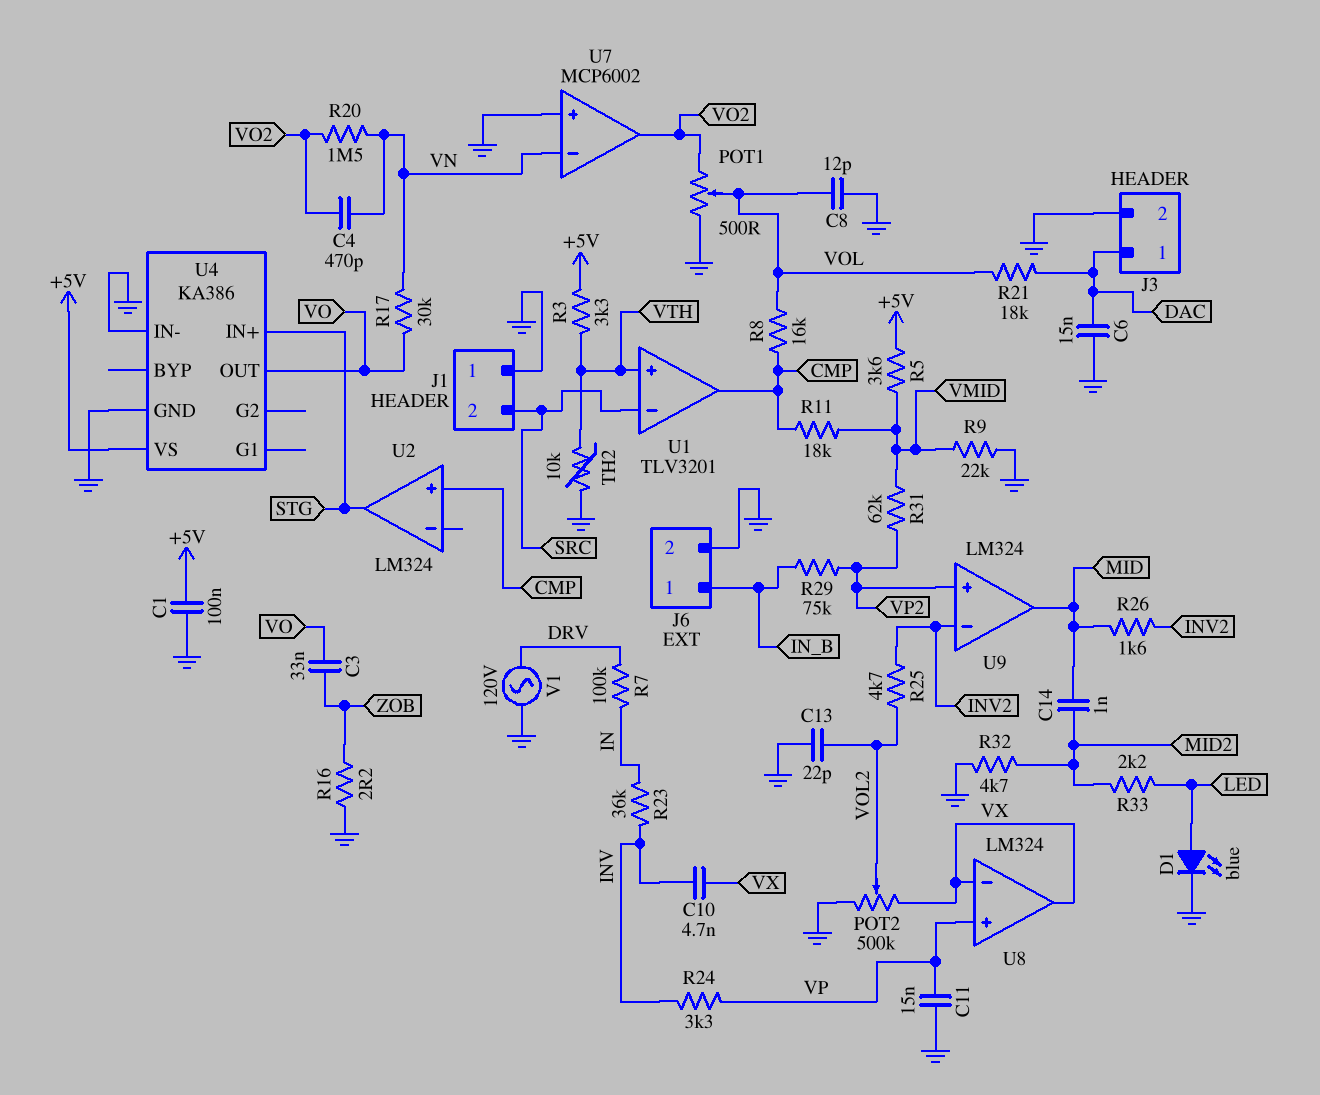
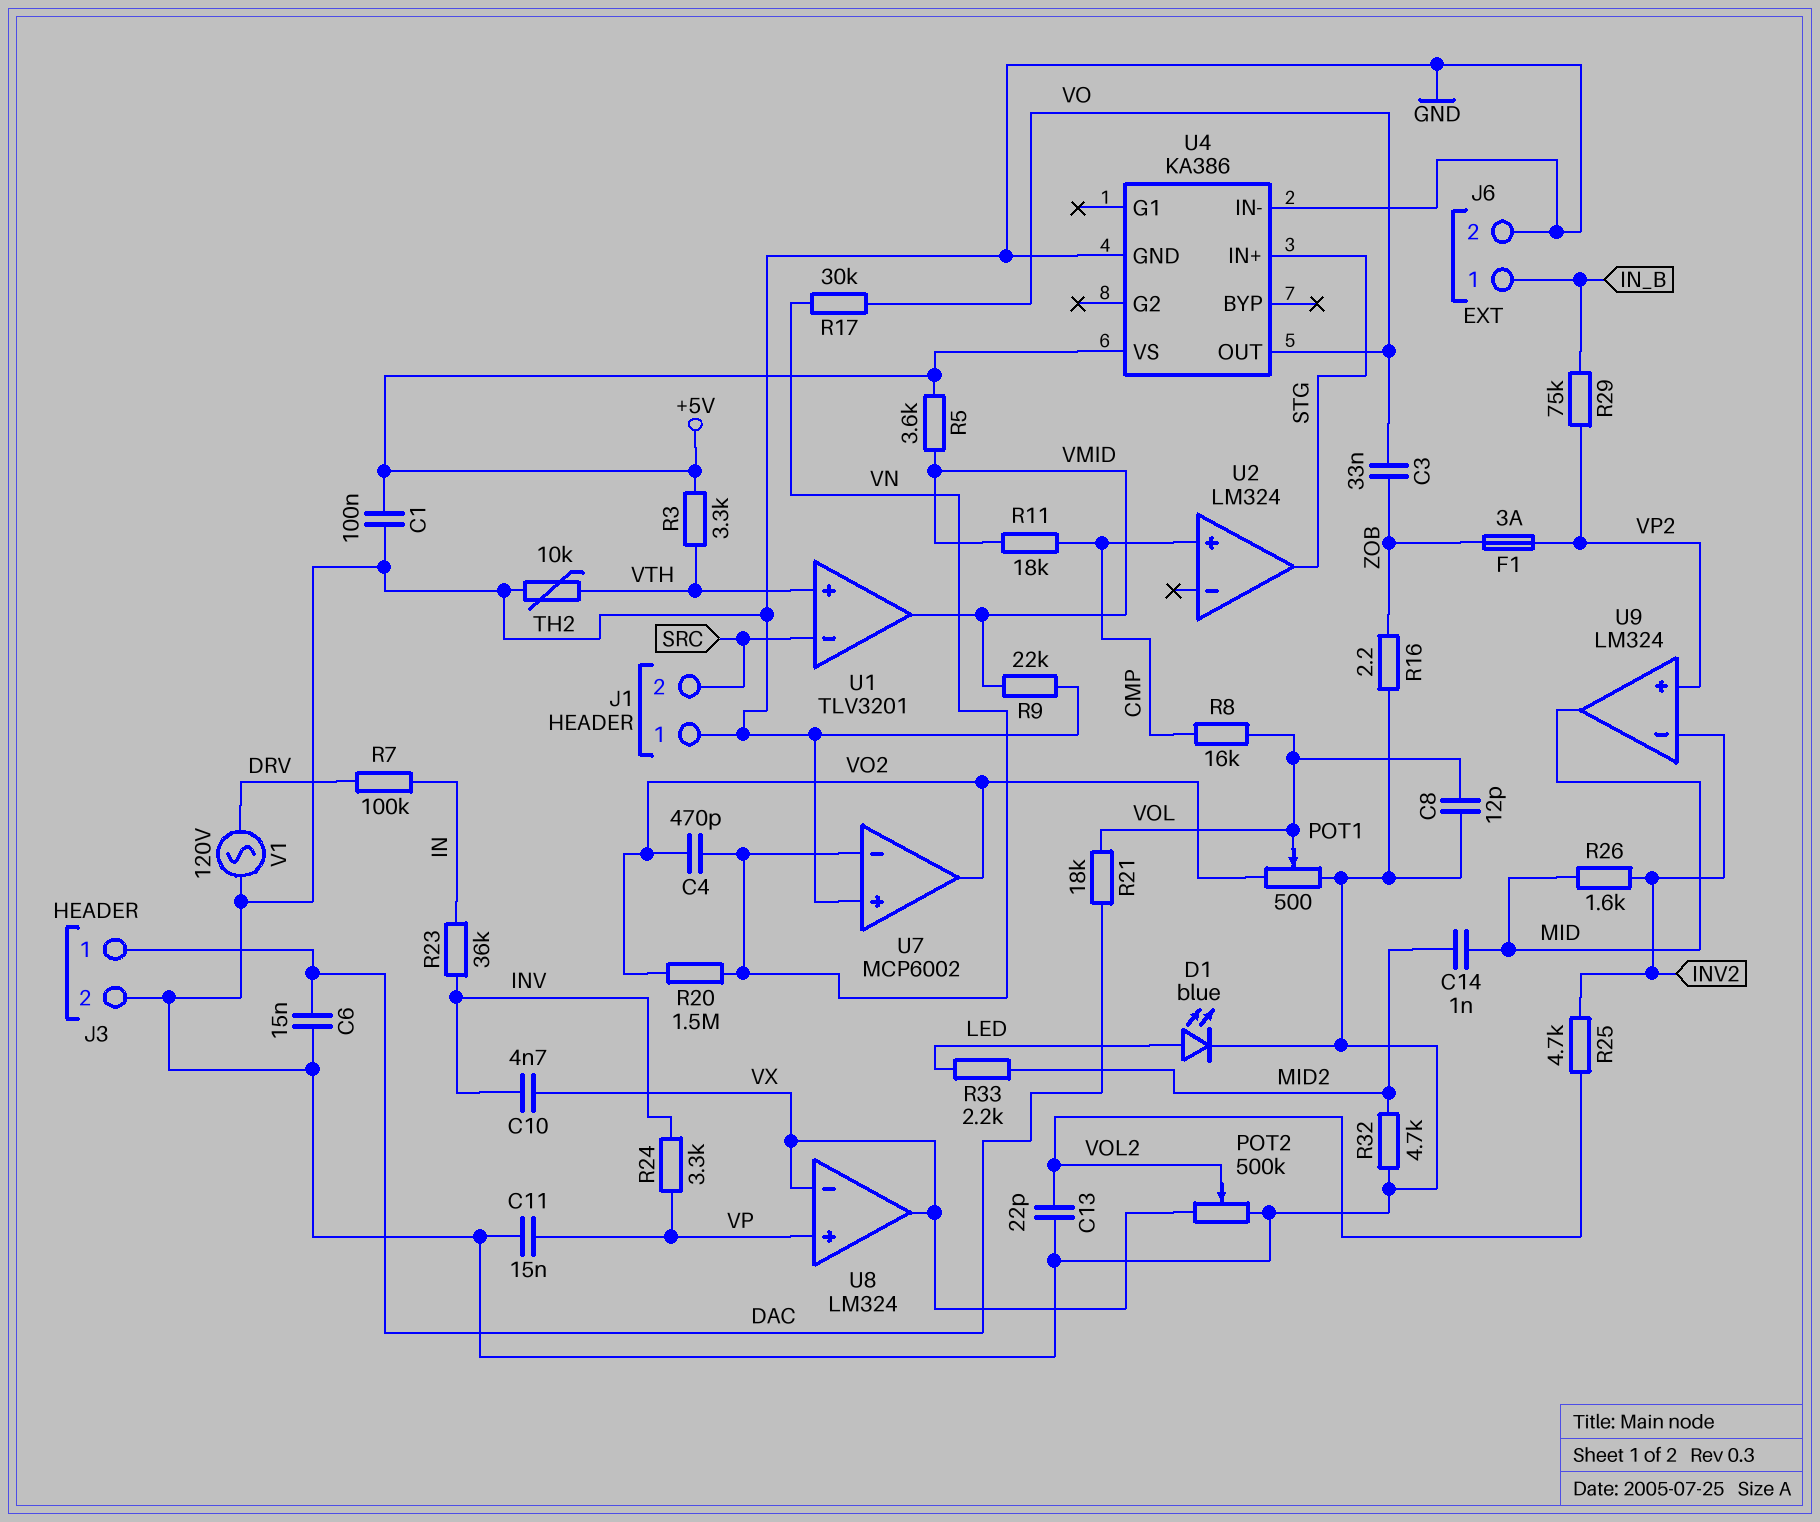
F1: none -> 3A (VP2, ZOB)
R31: 62k (VMID, VP2) -> none
U1 pin out: CMP -> VMID

